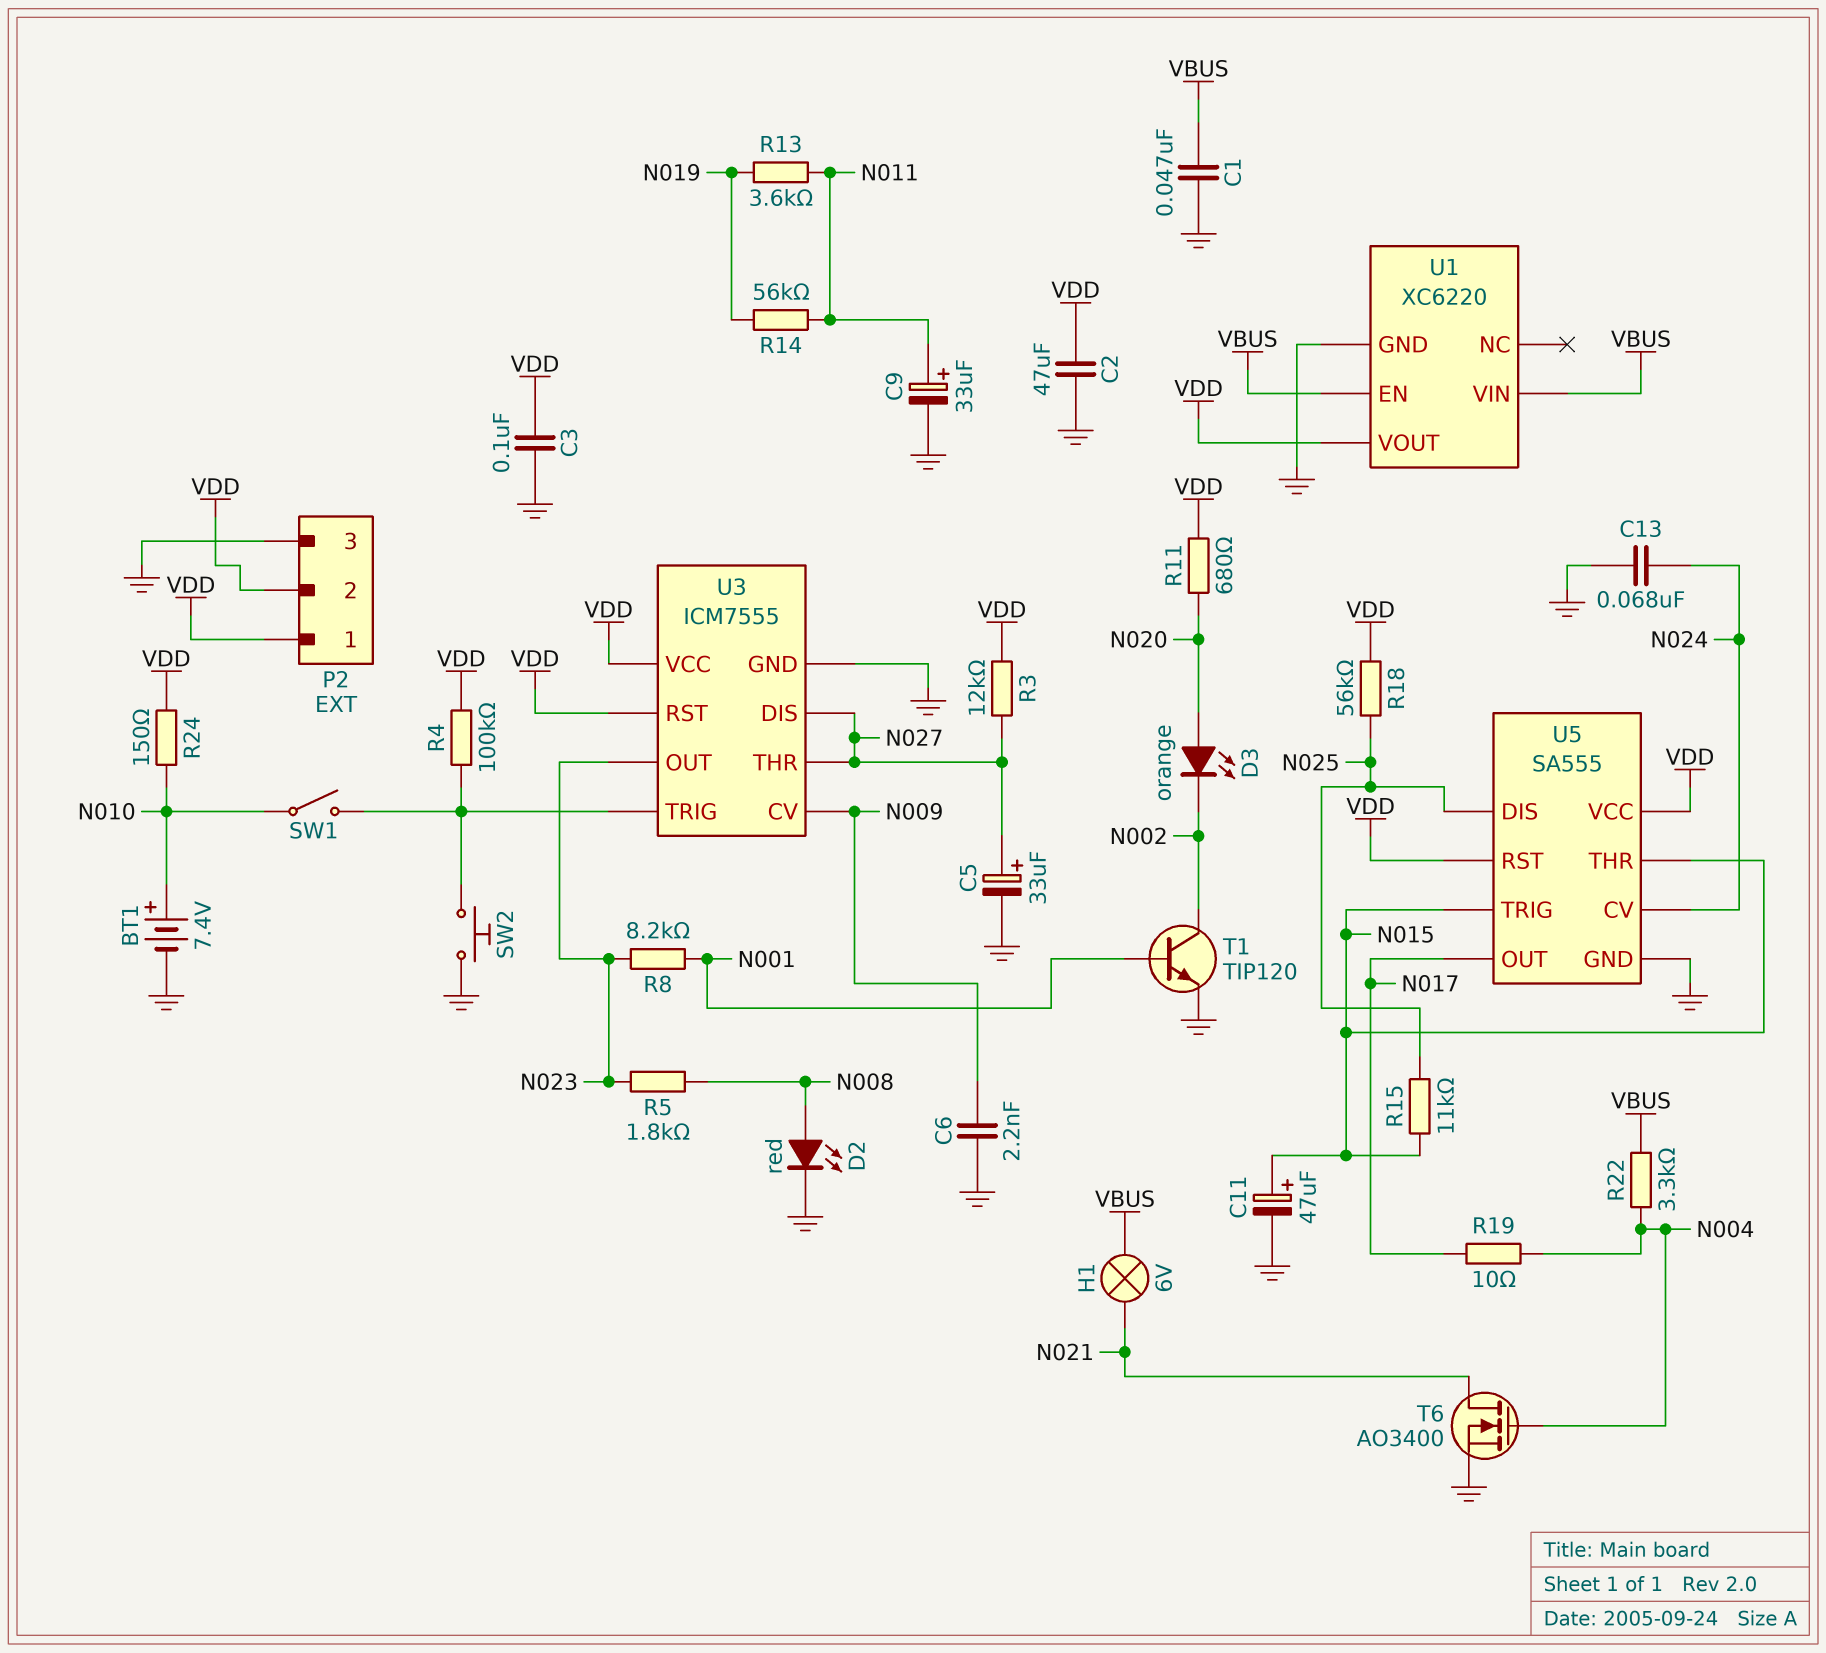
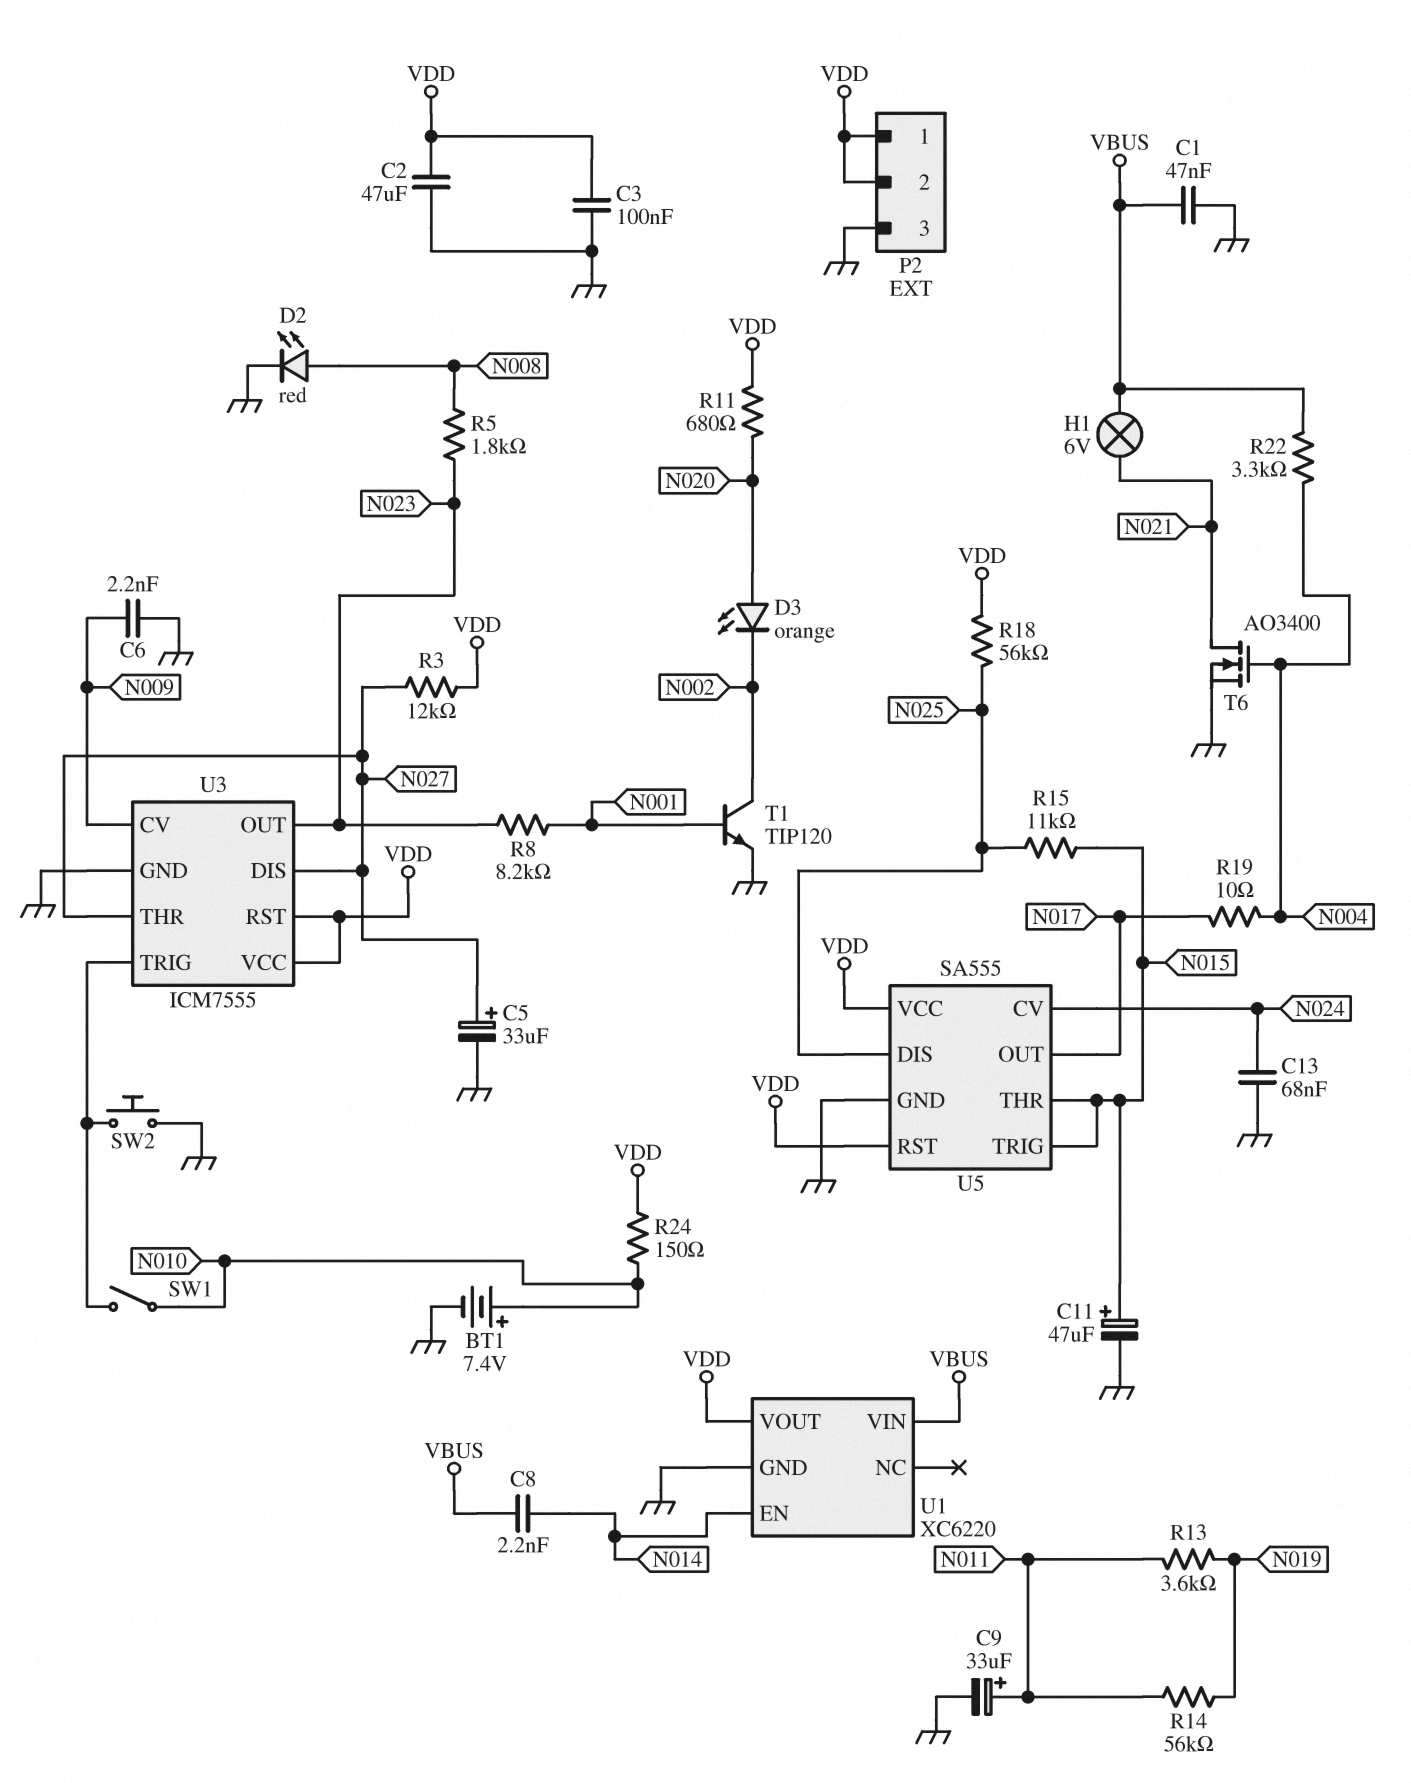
C8: none -> 2.2nF (N014, VBUS)
R4: 100k (U3/TRIG, VDD) -> none
U1 pin EN: VBUS -> N014

